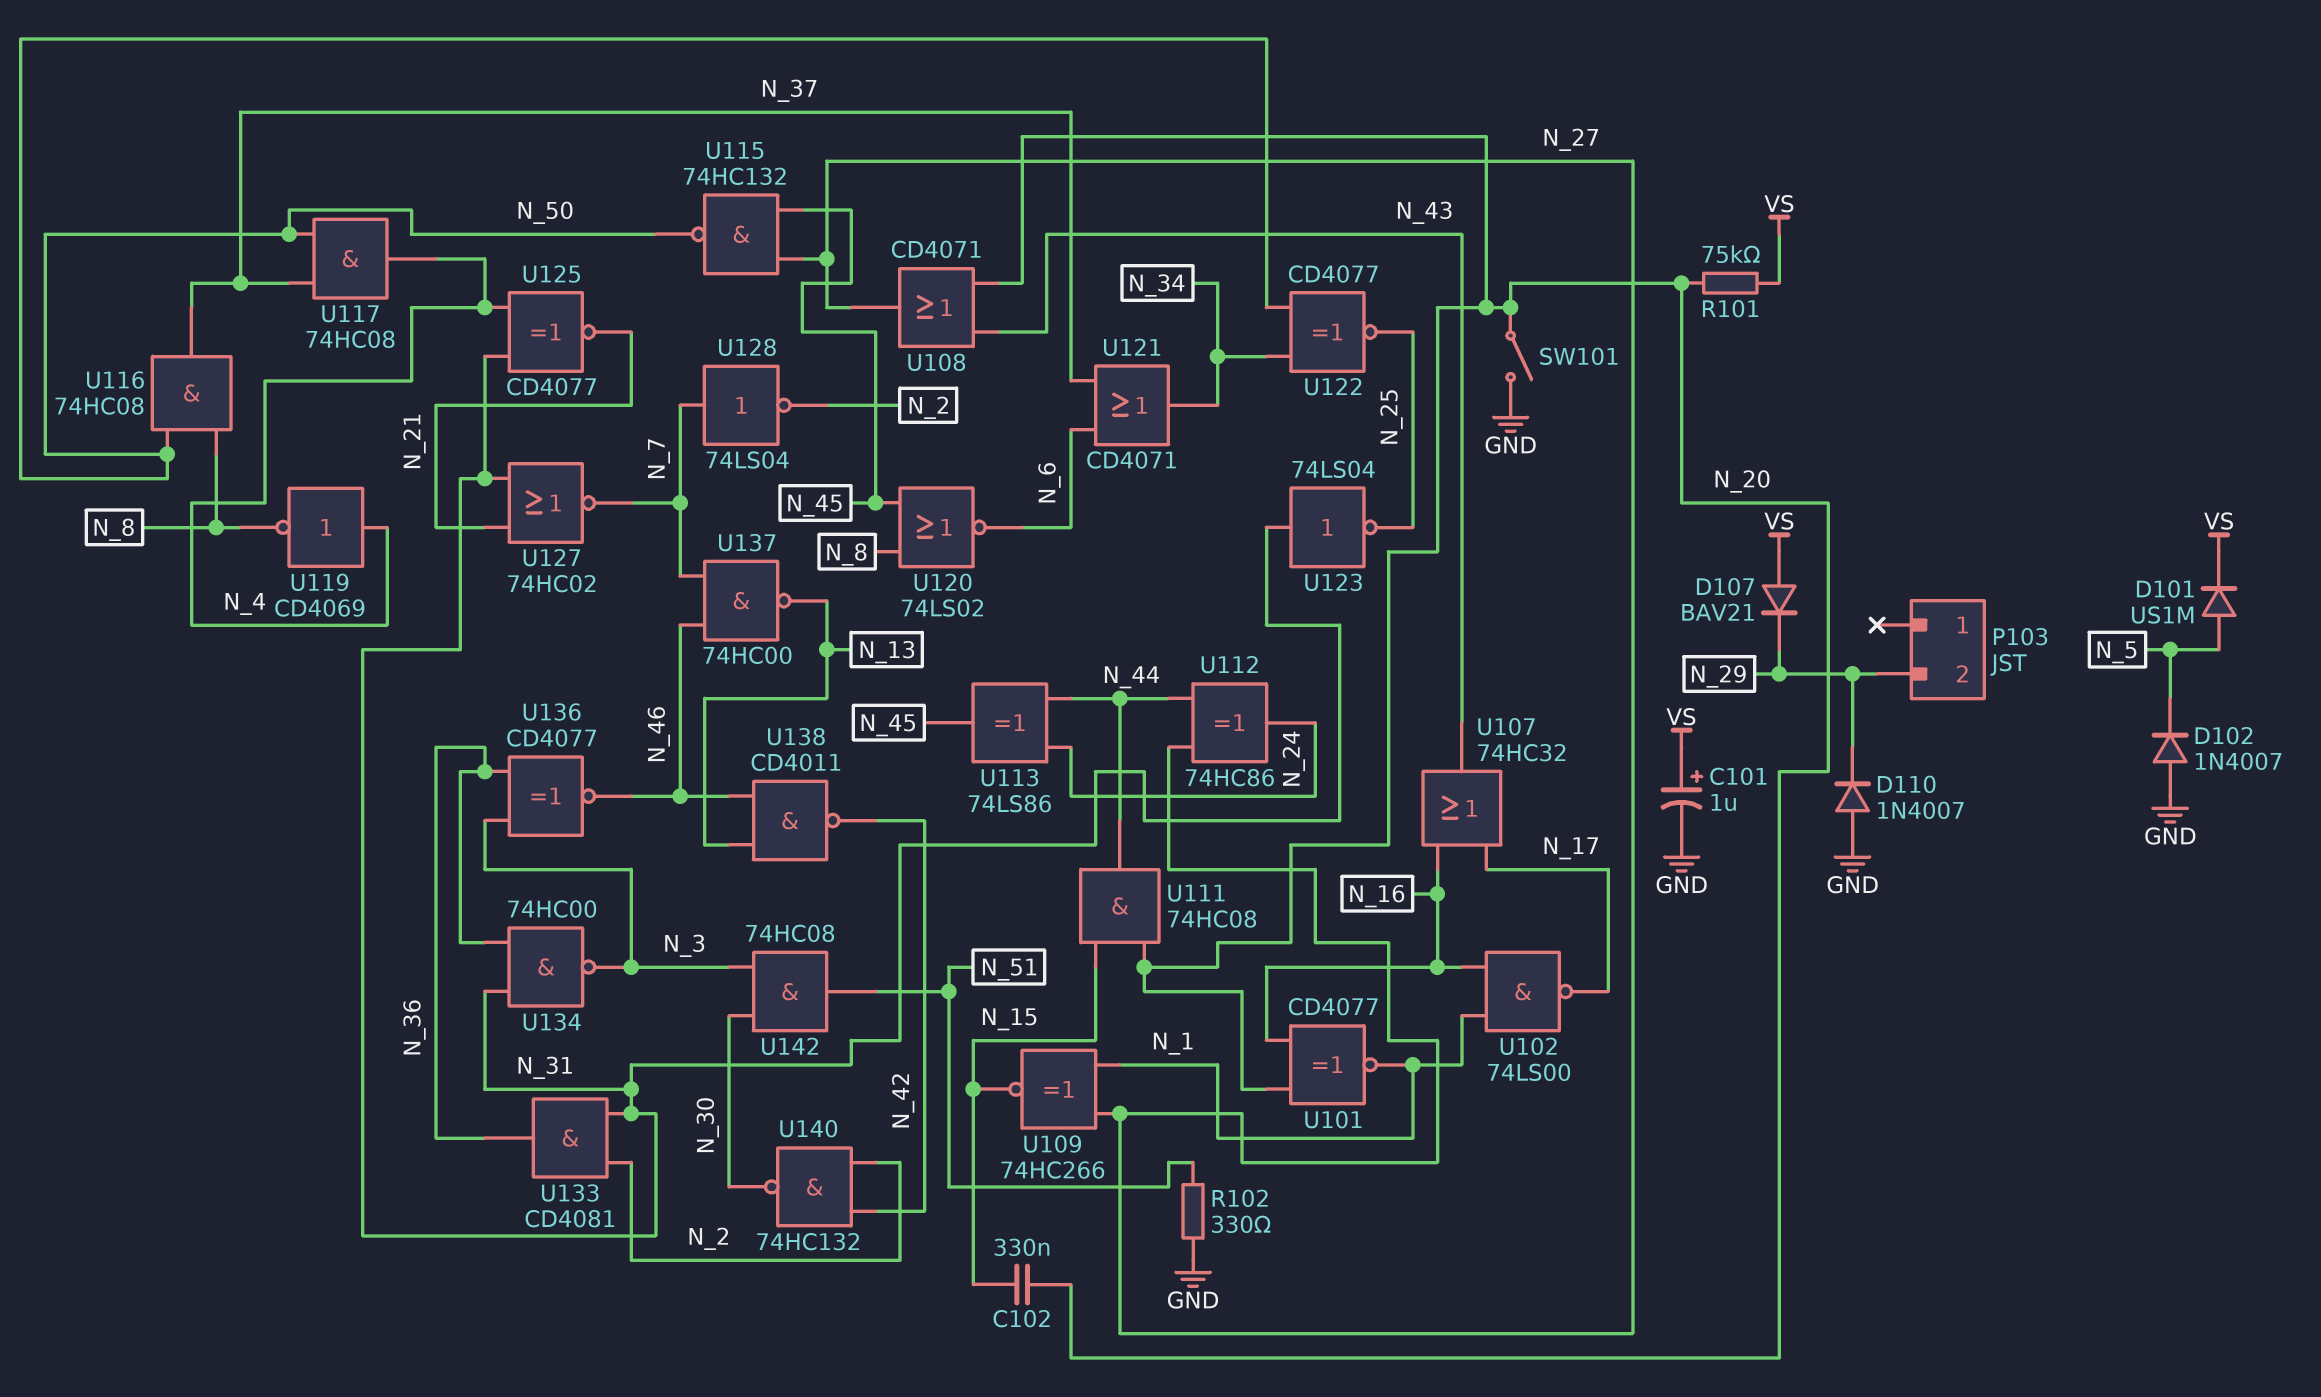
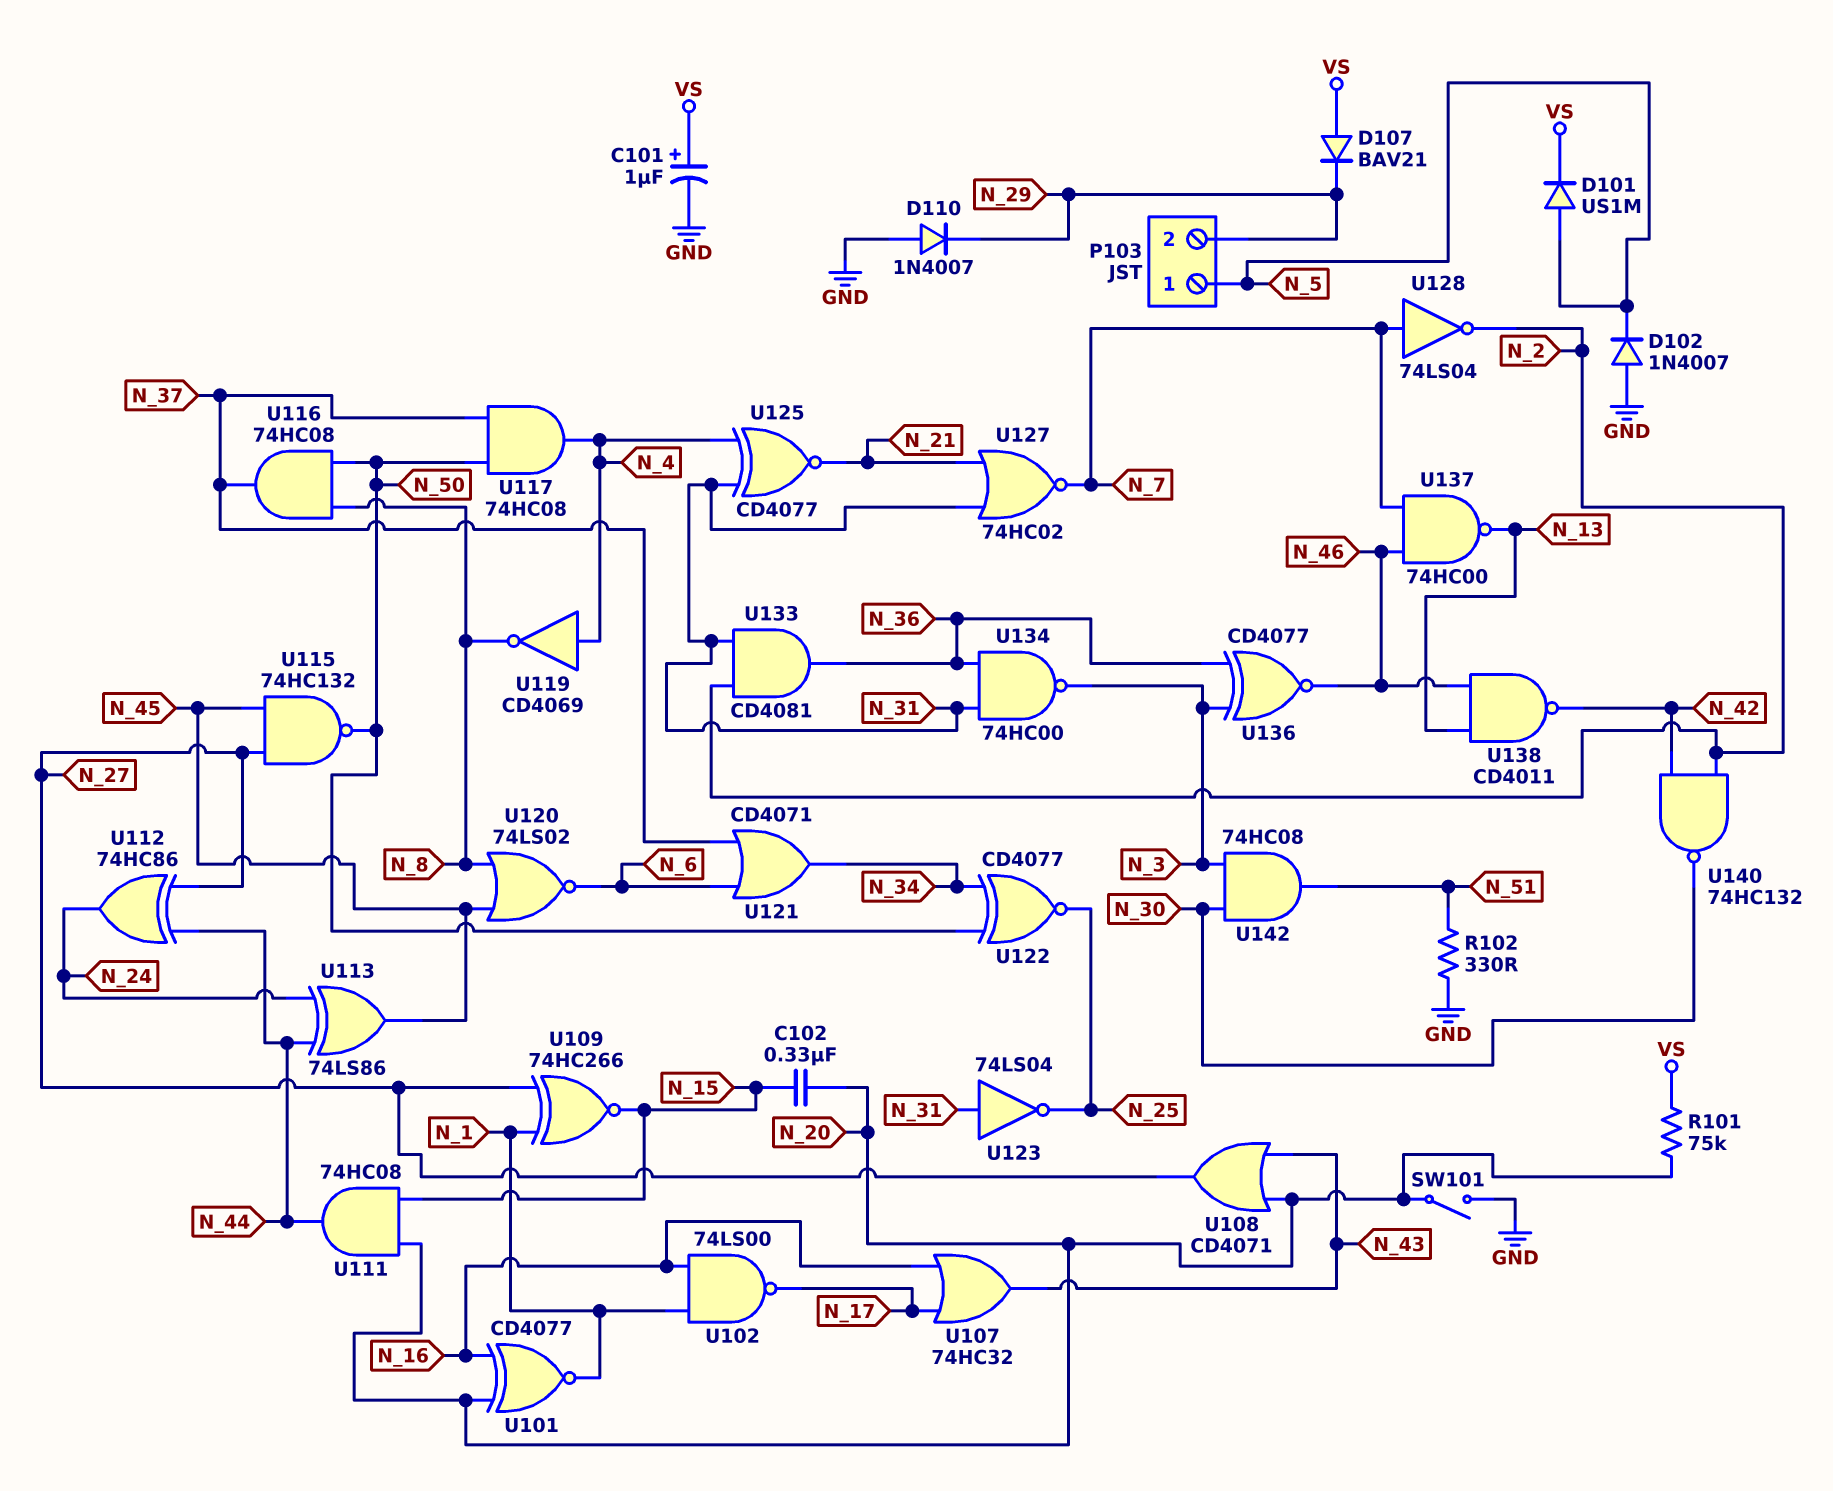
P103 pin 1: none -> N_5

